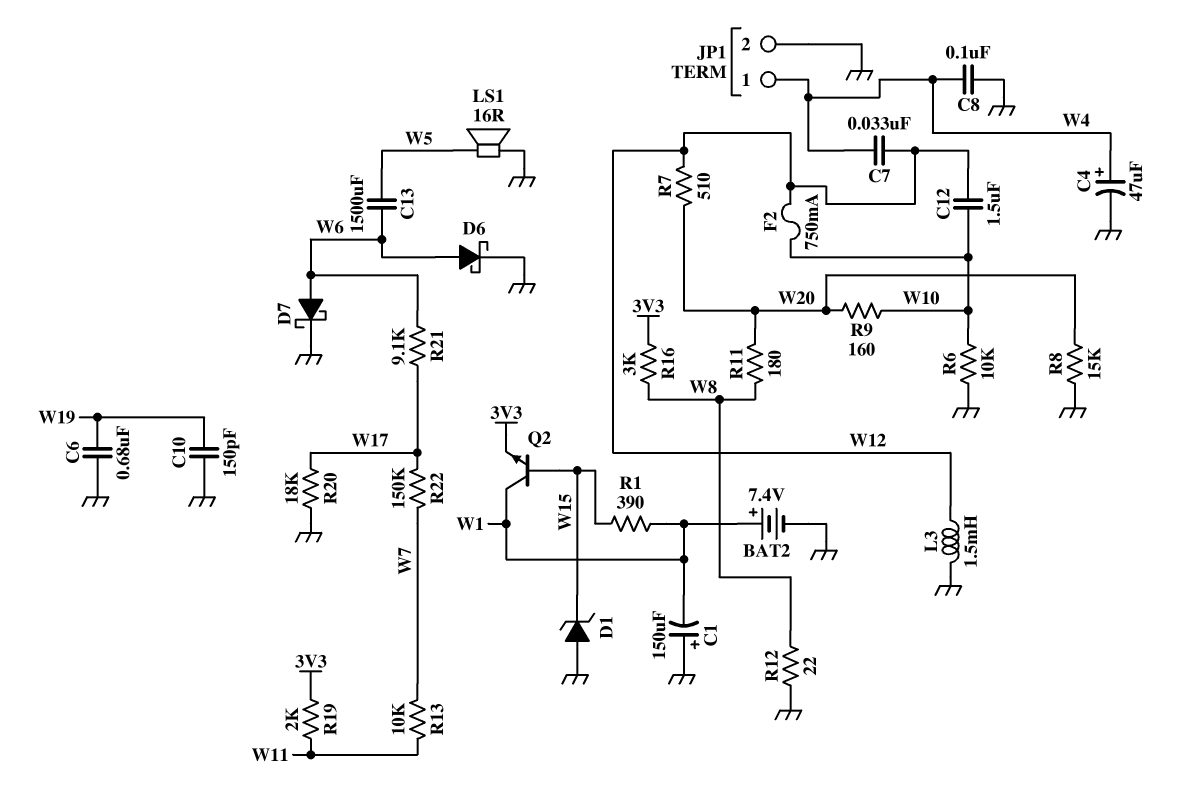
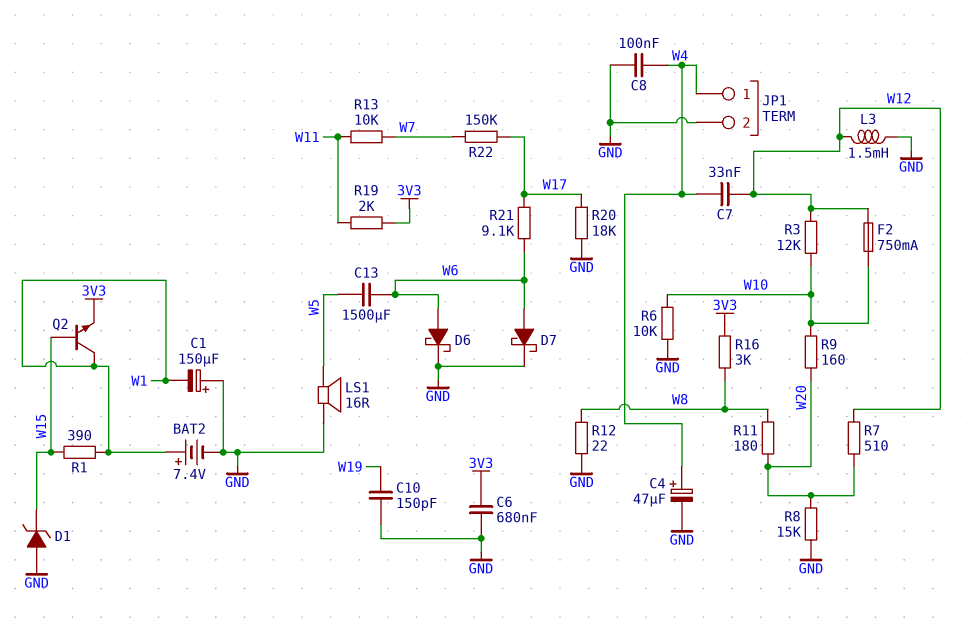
C6: 680nF (GND, W19) -> 680nF (3V3, GND)
C12: 1.5uF (W10, W12) -> none
R3: none -> 12k (W10, W12)

